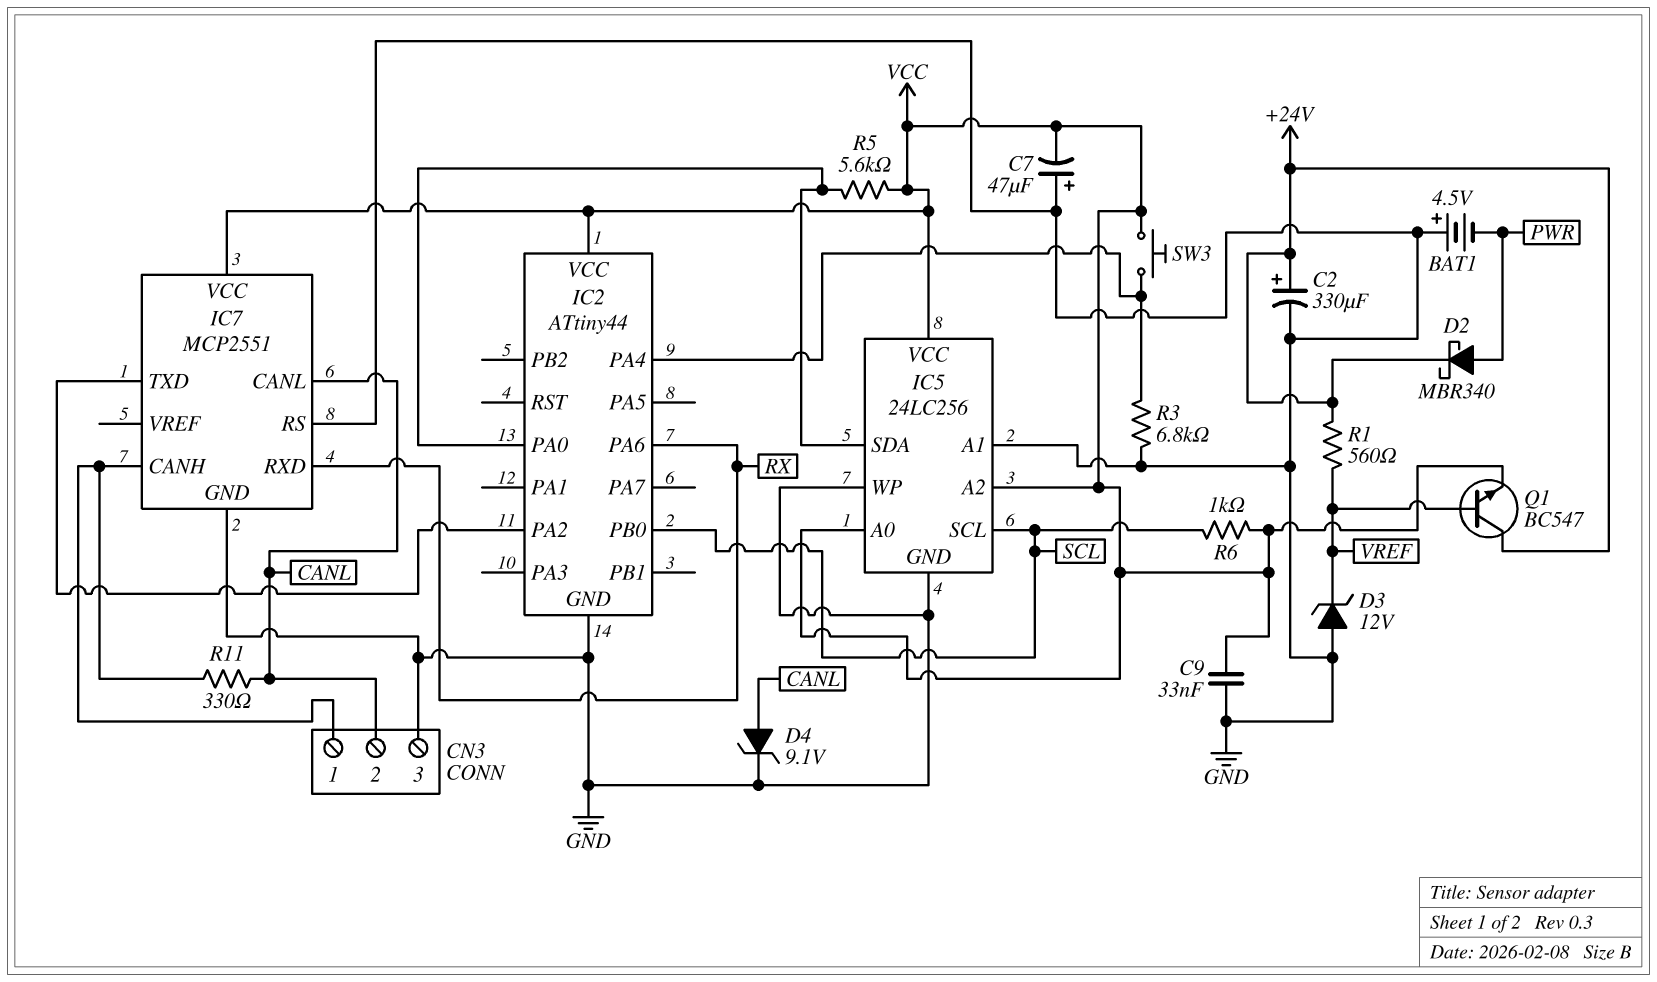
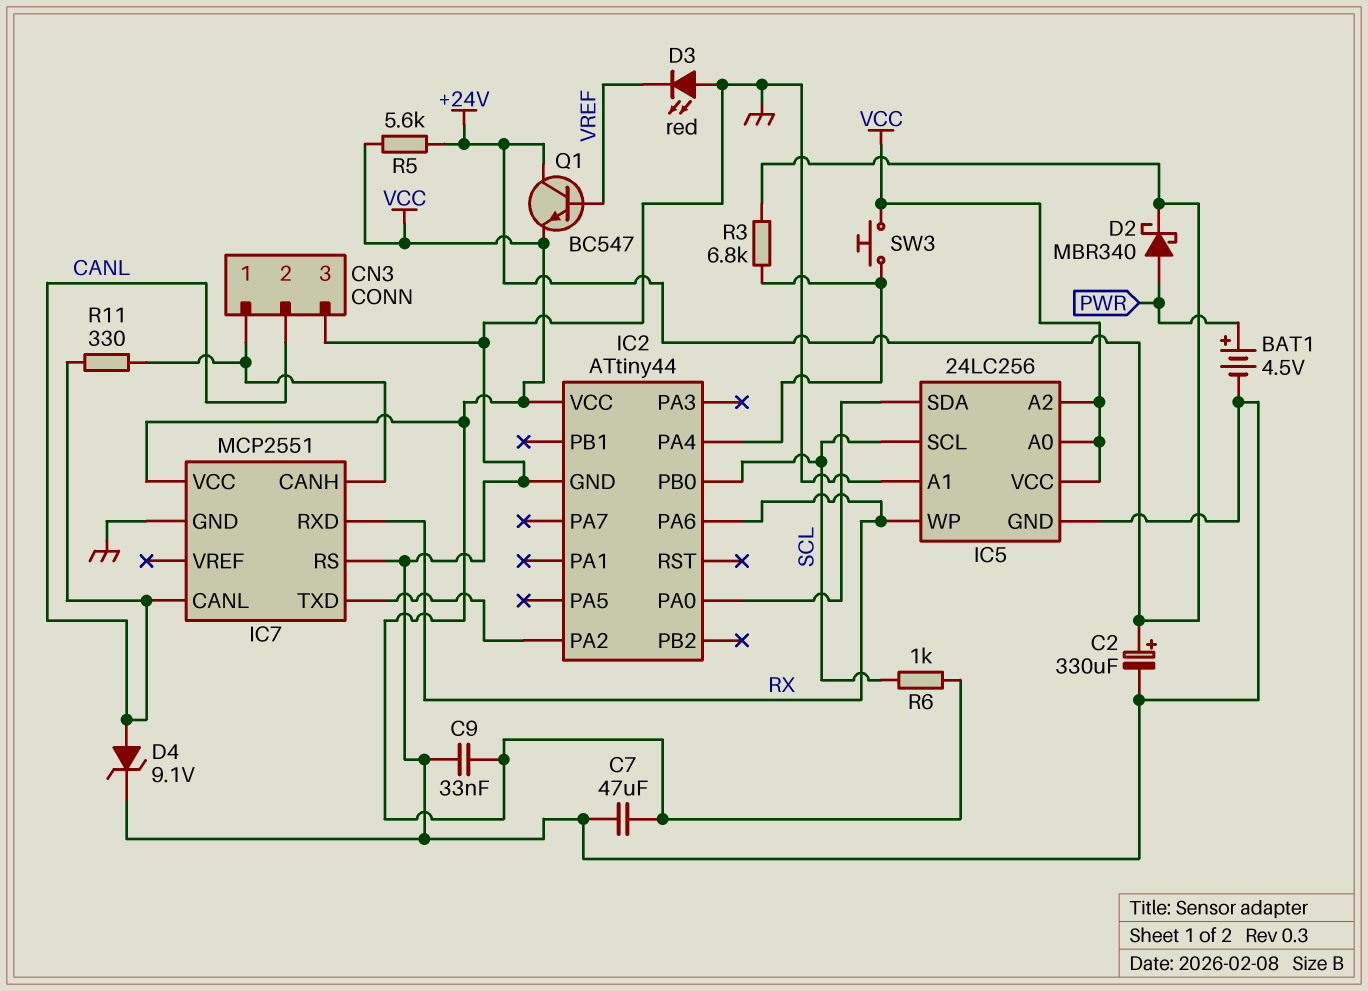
BAT1: 4.5V (plus GND, minus PWR) -> 4.5V (plus PWR, minus GND)
C7: 47uF (plus GND, minus VCC) -> 47uF (GND, VCC)
D3: zener 12V (A GND, K VREF) -> LED red (A GND, K VREF)
IC5 pin WP: GND -> RX
R1: 560 (+24V, VREF) -> none
R3: 6.8k (GND, IC2/PA4) -> 6.8k (+24V, IC2/PA4)
R5: 5.6k (IC2/PA0, VCC) -> 5.6k (+24V, VCC)

